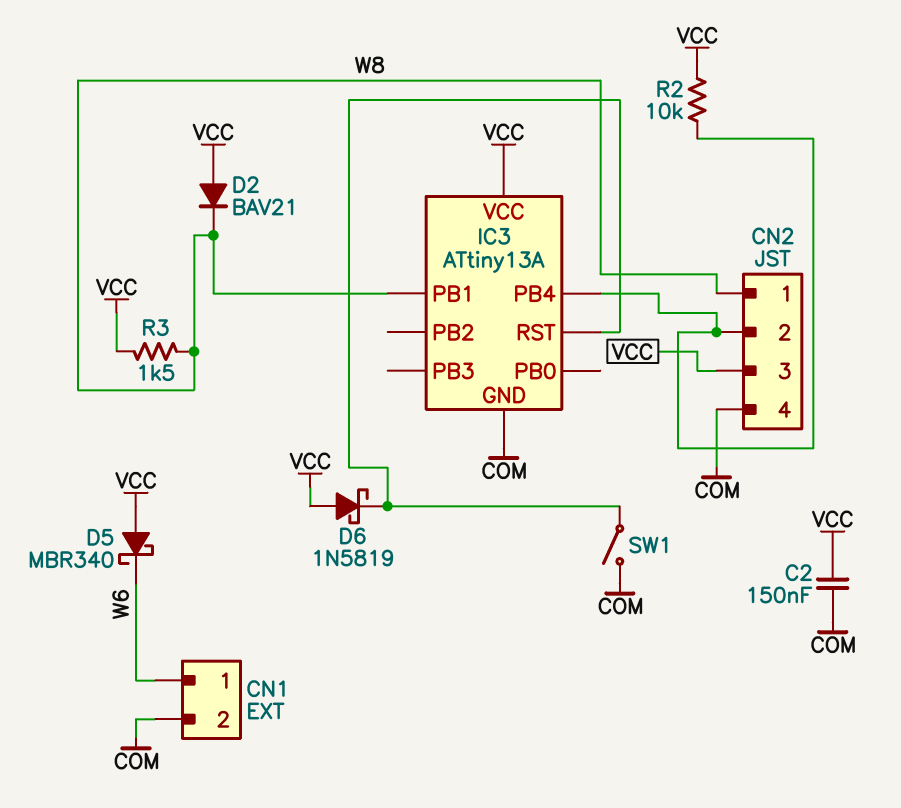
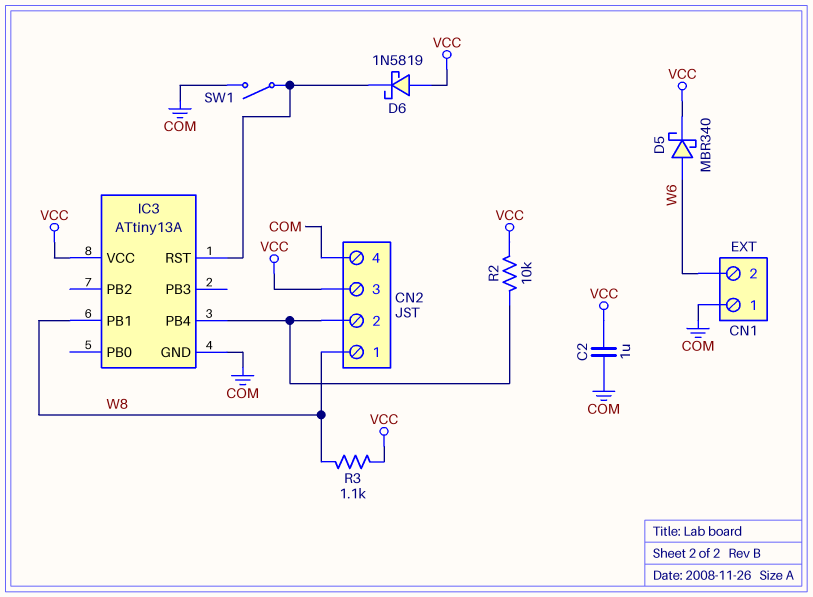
C2: 150nF (COM, VCC) -> 1uF (COM, VCC)
CN1 pin 1: W6 -> COM
CN1 pin 2: COM -> W6
D2: diode BAV21 (A VCC, K W8) -> none
D5: schottky MBR340 (A VCC, K W6) -> schottky MBR340 (A W6, K VCC)
R3: 1.5k (VCC, W8) -> 1.1k (VCC, W8)

